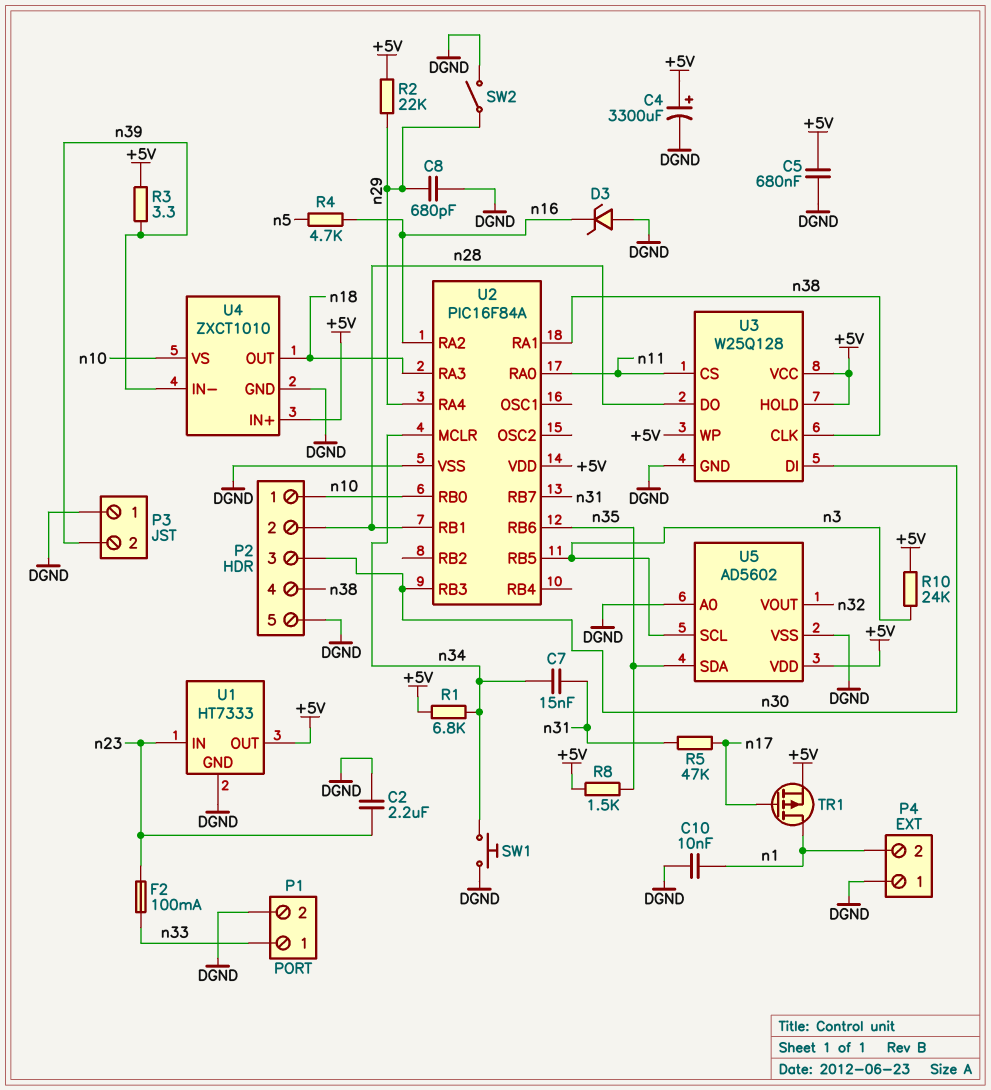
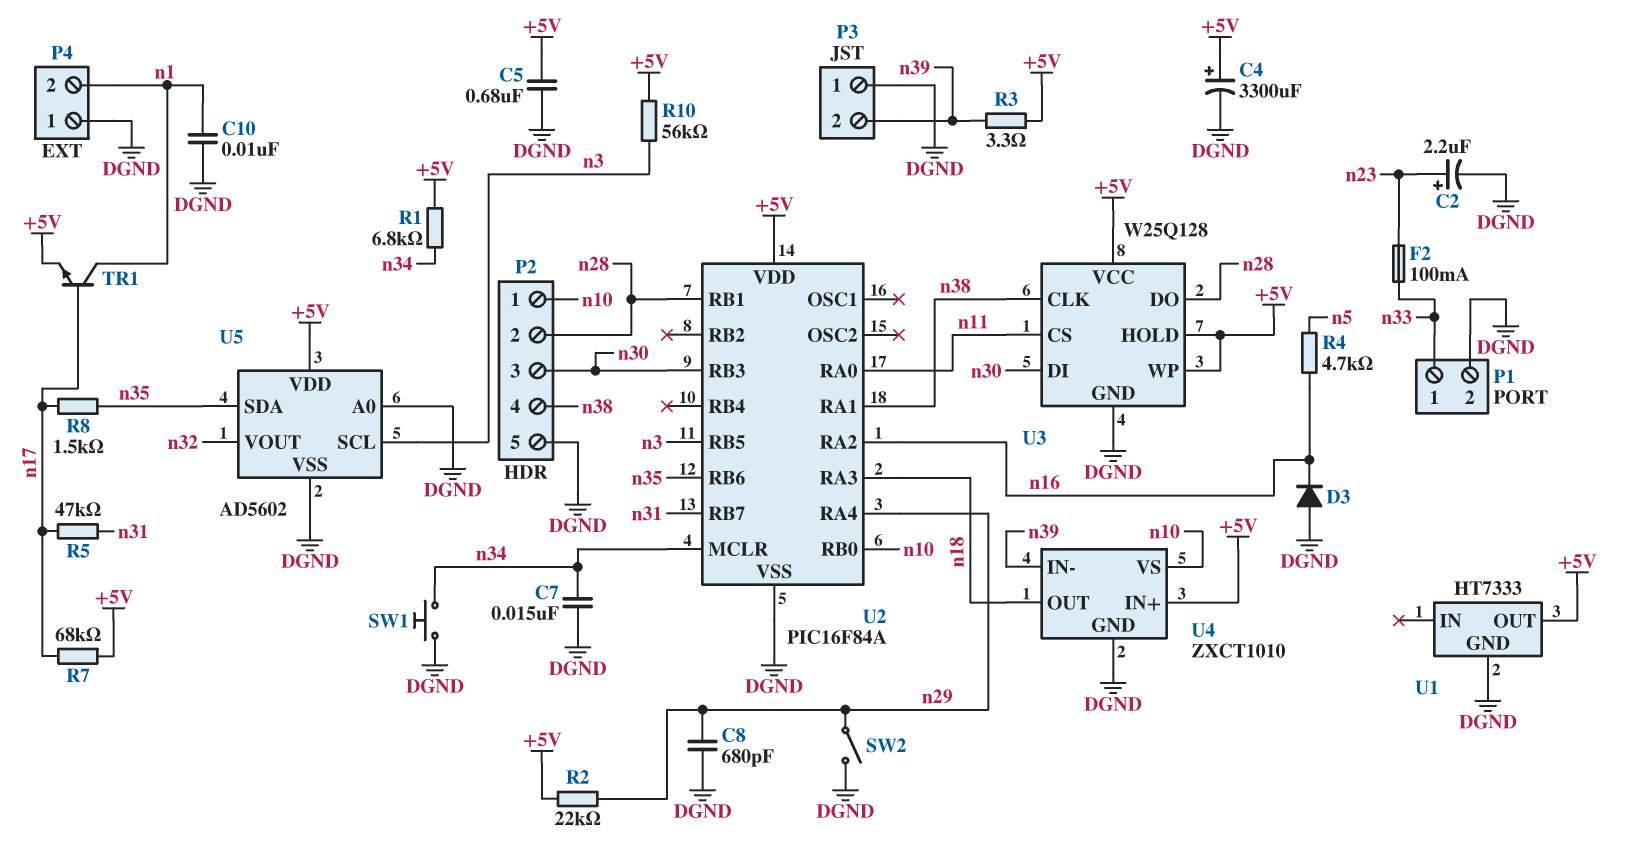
C2: 2.2uF (DGND, n23) -> 2.2uF (plus n23, minus DGND)
C7: 15nF (n31, n34) -> 15nF (DGND, n34)
D3: zener (A DGND, K n16) -> diode (A DGND, K n16)
R7: none -> 68k (+5V, n17)
R8: 1.5k (+5V, n35) -> 1.5k (n17, n35)
R10: 24k (+5V, n3) -> 56k (+5V, n3)
TR1: PMOS (G n17, D n1, S +5V) -> NPN (B n17, C n1, E +5V)
U1 pin IN: n23 -> none

